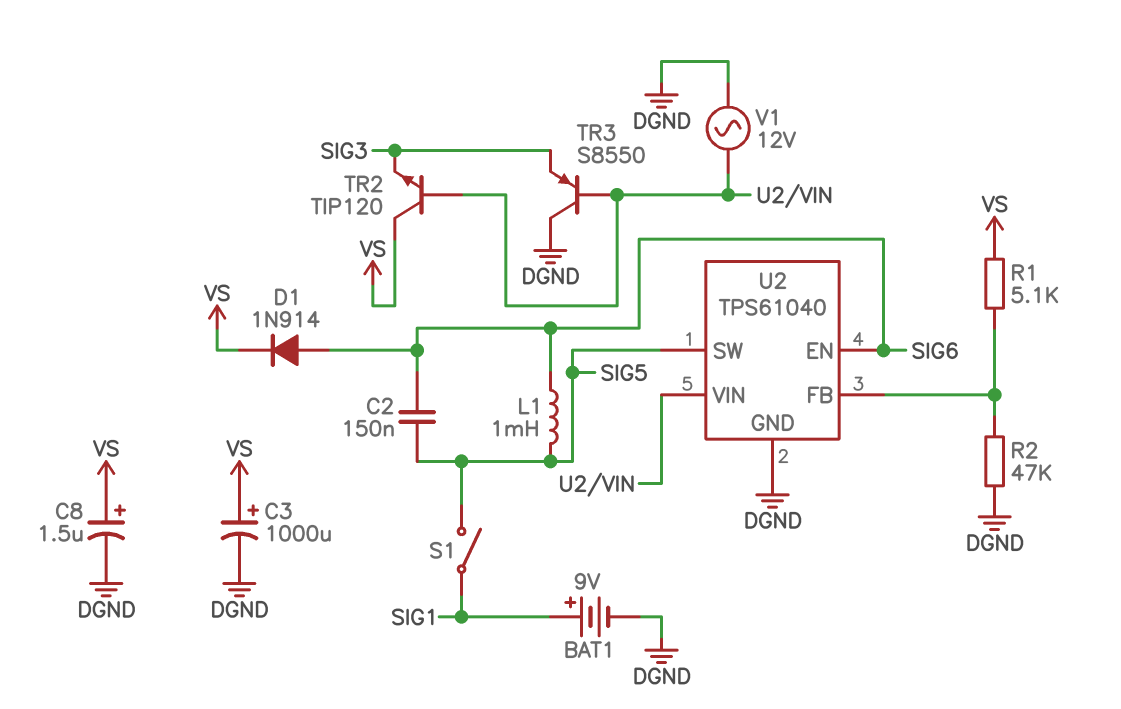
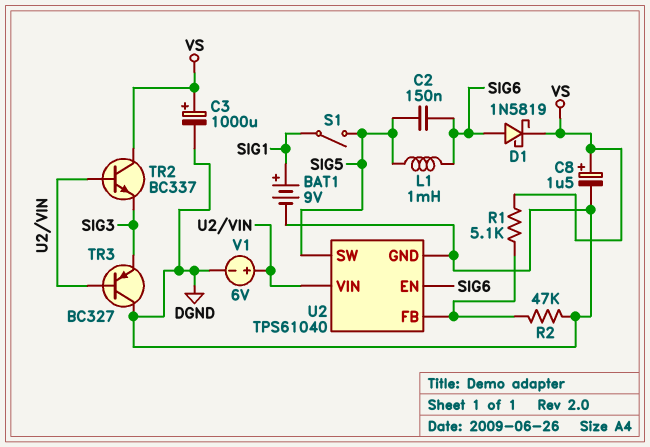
D1: diode 1N914 (A SIG6, K VS) -> schottky 1N5819 (A SIG6, K VS)
TR2: NPN TIP120 (B U2/VIN, C VS, E SIG3) -> NPN BC337 (B U2/VIN, C VS, E SIG3)
TR3: PNP S8550 (B U2/VIN, C DGND, E SIG3) -> PNP BC327 (B U2/VIN, C DGND, E SIG3)
V1: AC 12V (DGND, U2/VIN) -> 6V (plus U2/VIN, minus DGND)

